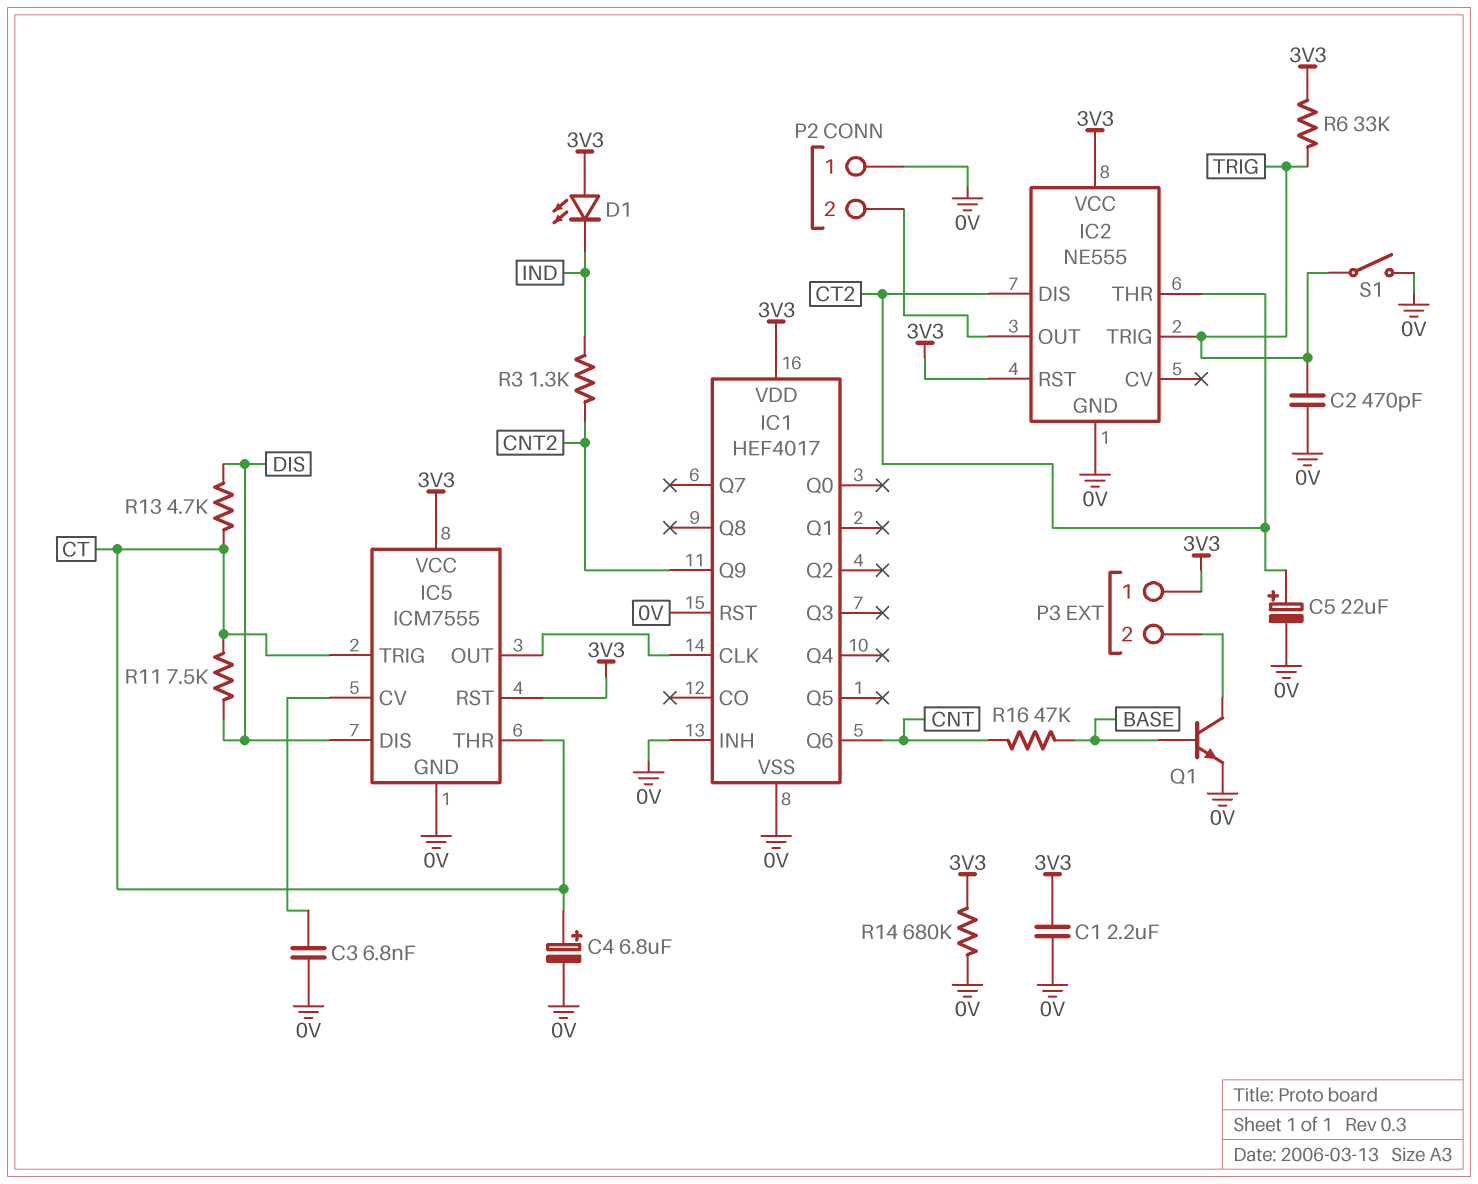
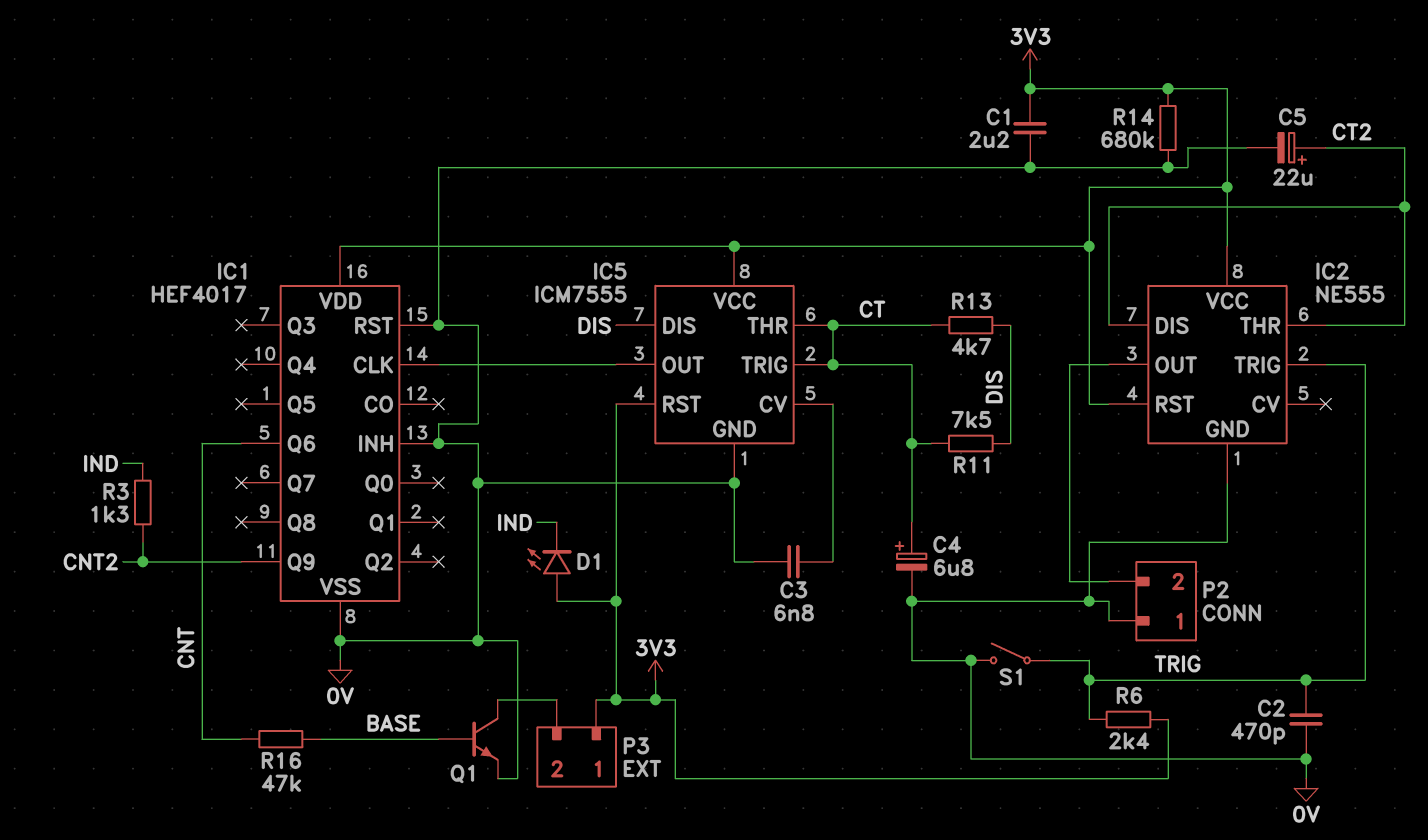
R6: 33k (3V3, TRIG) -> 2.4k (3V3, TRIG)

